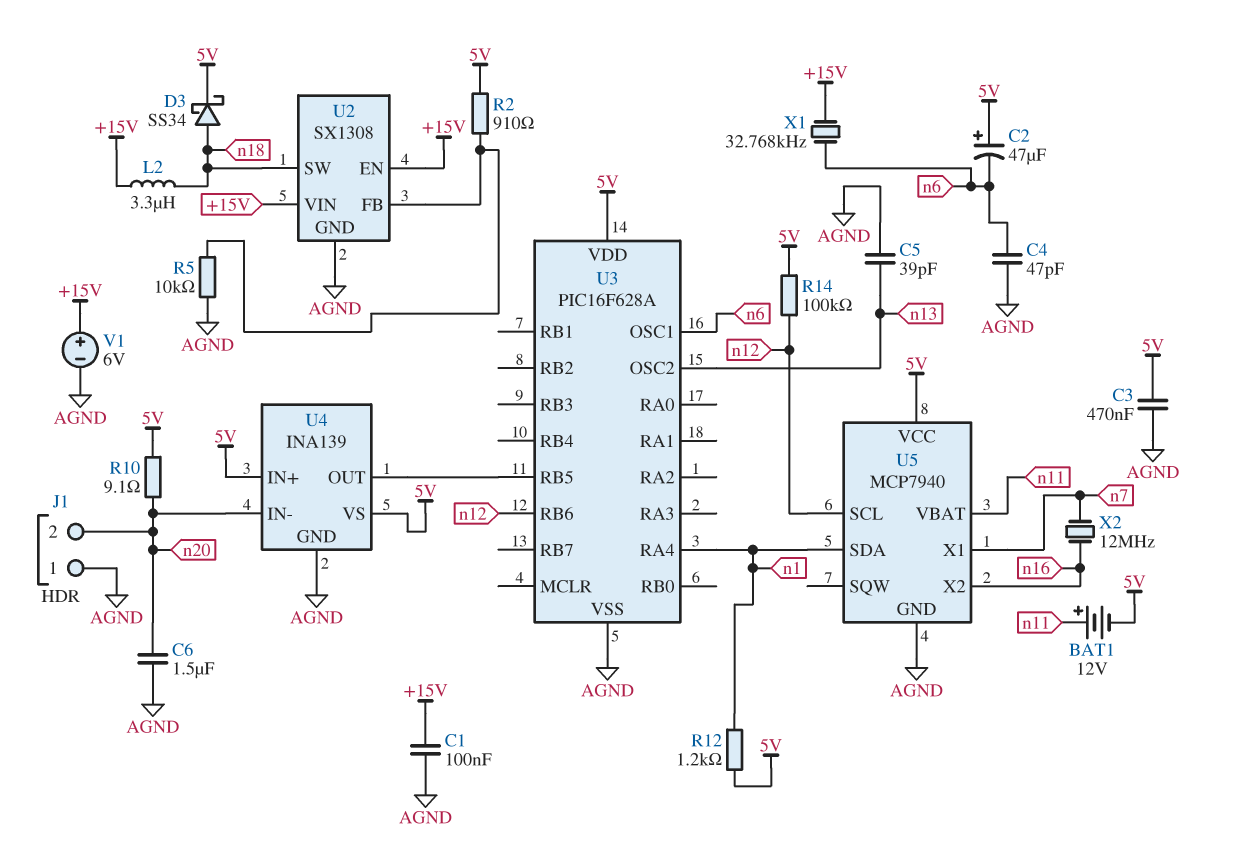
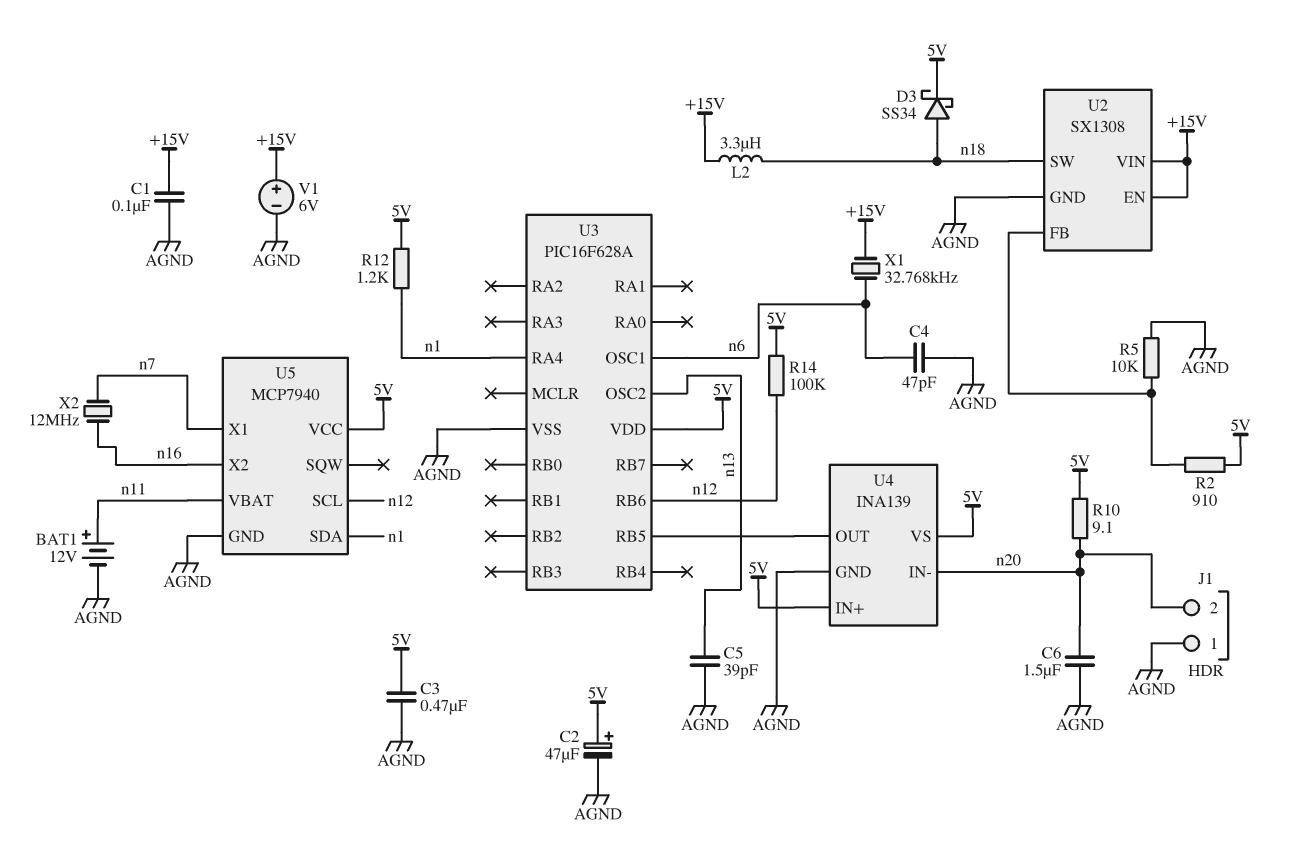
BAT1: 12V (plus n11, minus 5V) -> 12V (plus n11, minus AGND)
C2: 47uF (plus 5V, minus n6) -> 47uF (plus 5V, minus AGND)

